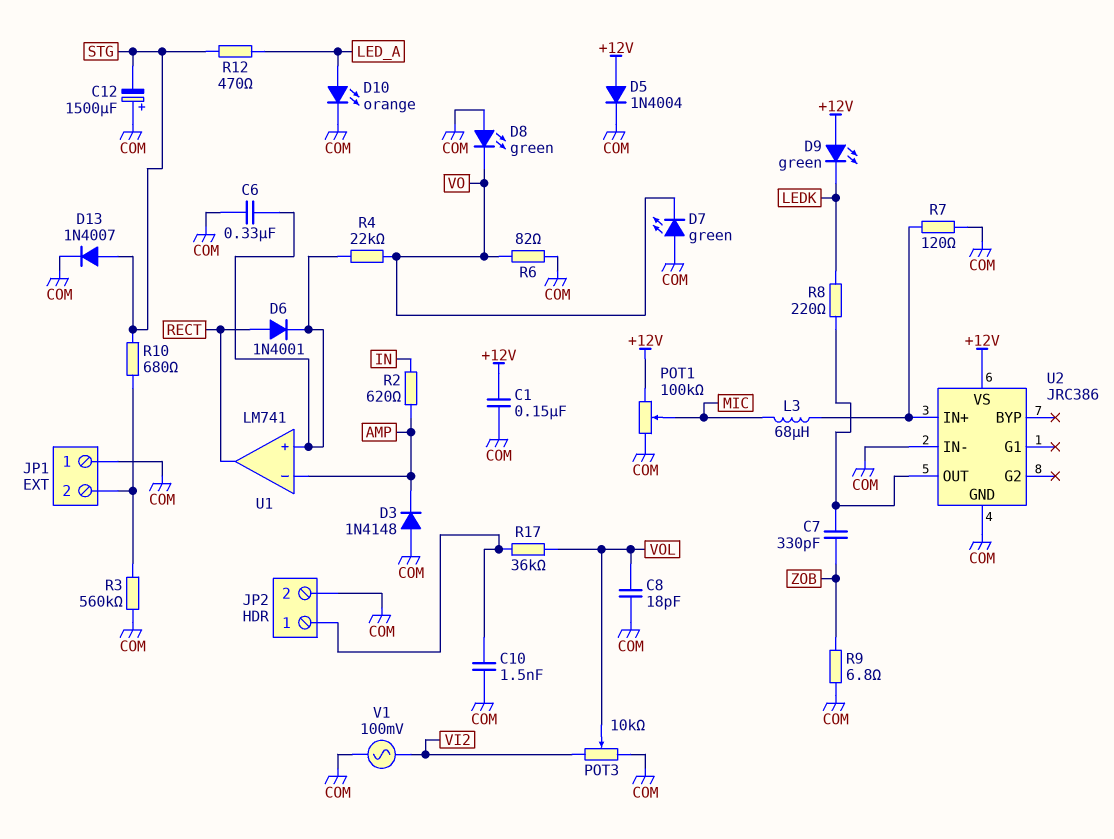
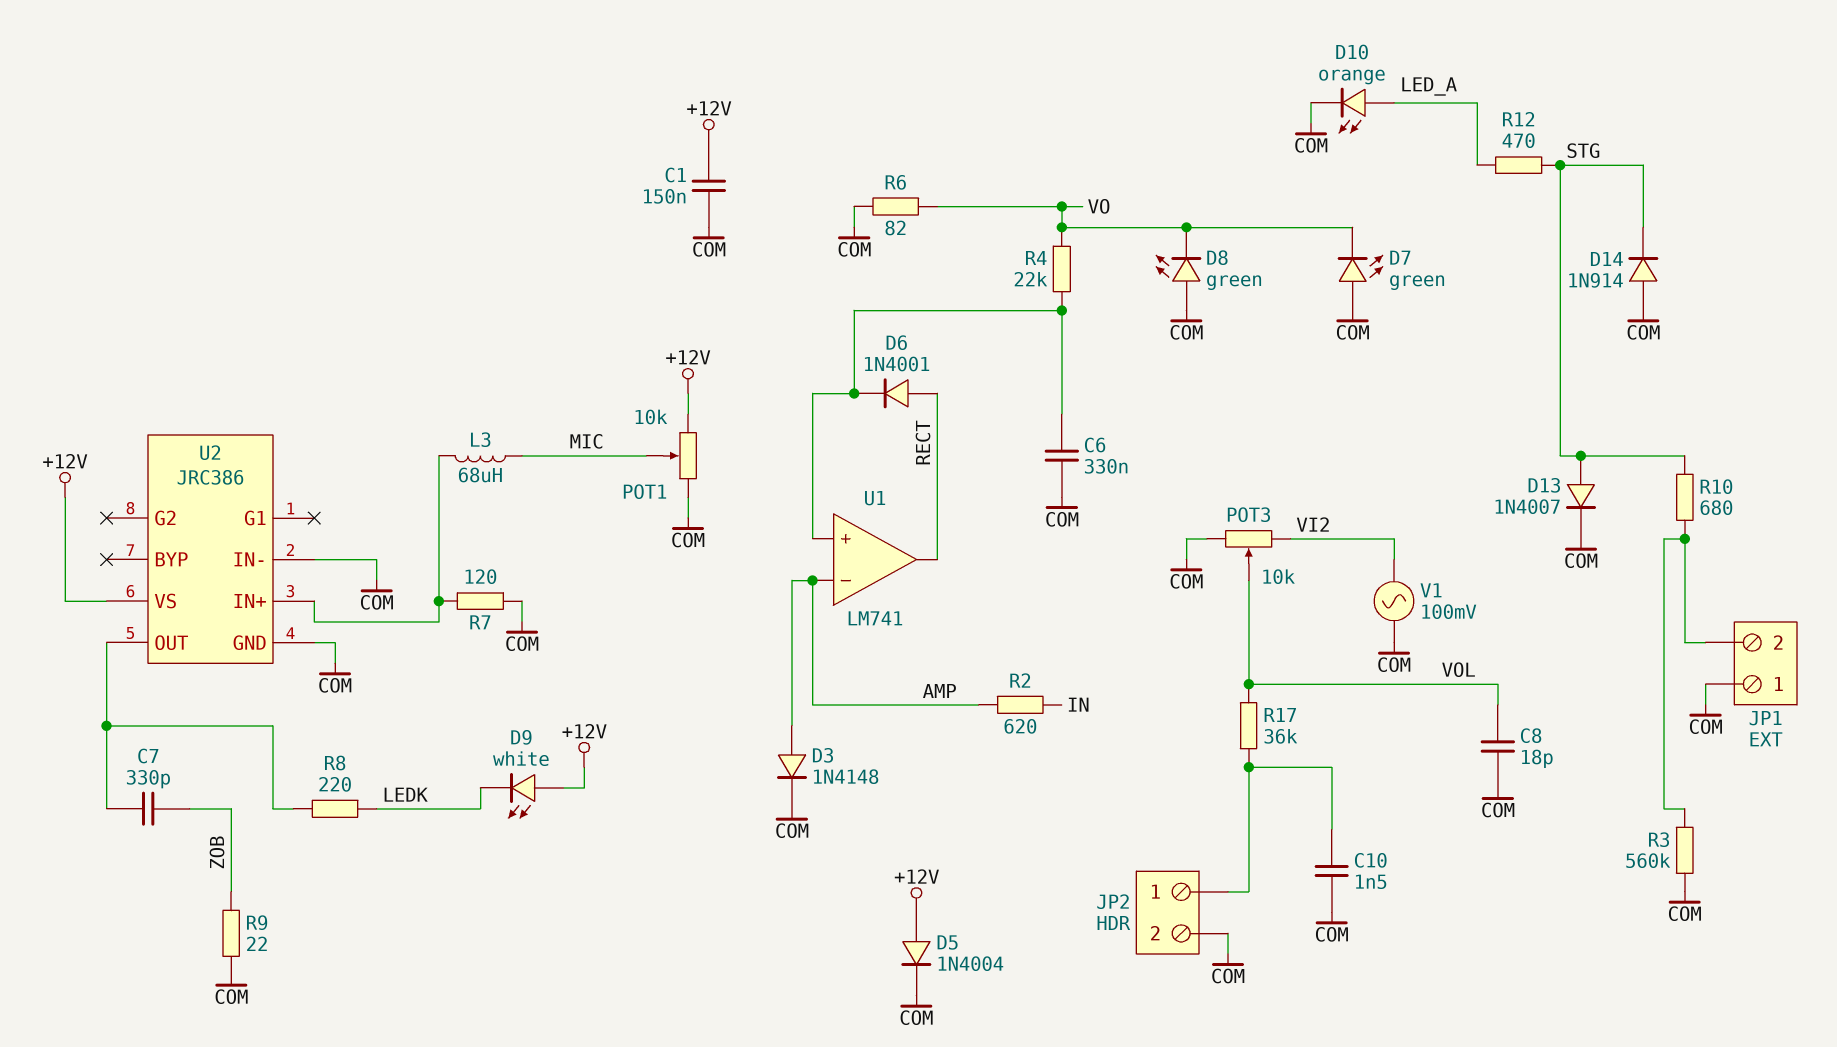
C12: 1500uF (plus COM, minus STG) -> none
D3: diode 1N4148 (A COM, K AMP) -> diode 1N4148 (A AMP, K COM)
D9: LED green (A +12V, K LEDK) -> LED white (A +12V, K LEDK)
D14: none -> diode 1N914 (A COM, K STG)
POT1: 100k (+12V, COM, wiper MIC) -> 10k (+12V, COM, wiper MIC)
R9: 6.8 (COM, ZOB) -> 22 (COM, ZOB)

